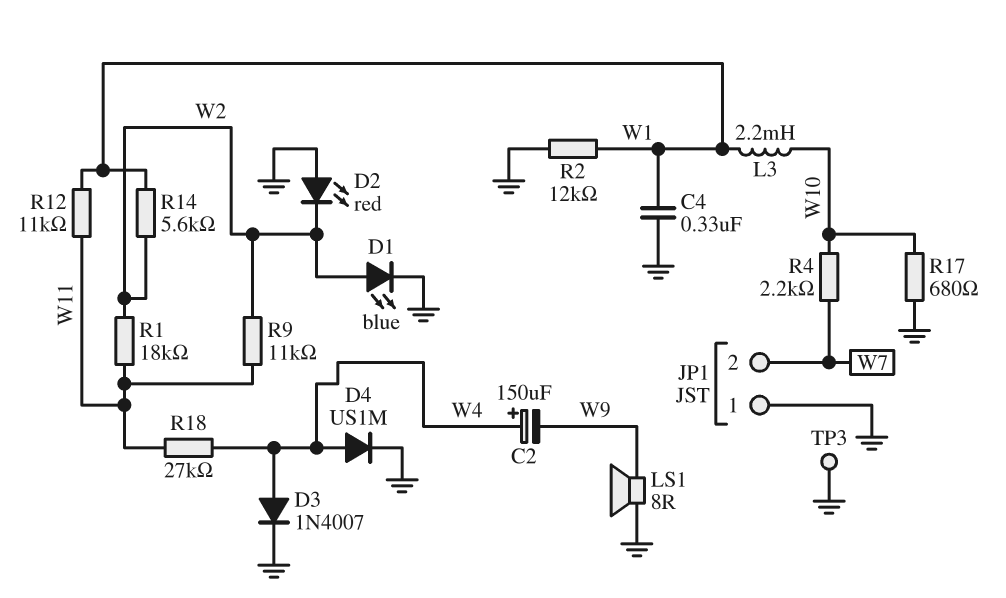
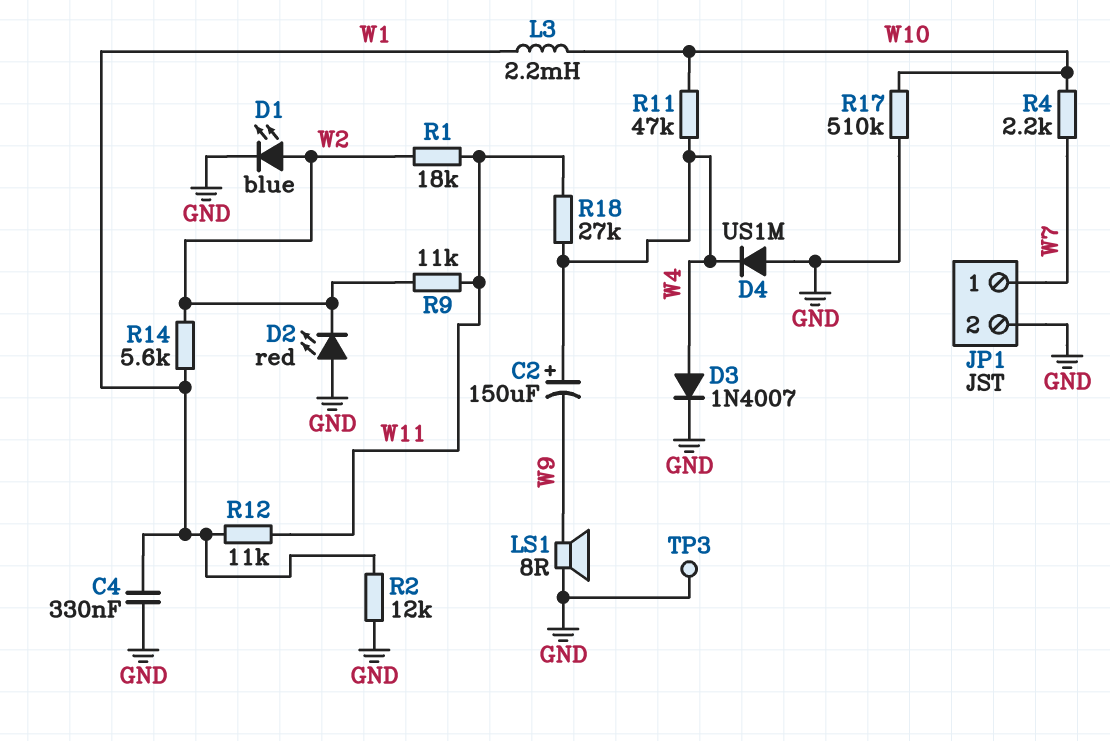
D4: diode US1M (A W4, K GND) -> diode US1M (A GND, K W4)
JP1 pin 1: GND -> W7
JP1 pin 2: W7 -> GND
R11: none -> 47k (W4, W10)
R17: 680 (GND, W10) -> 510k (GND, W10)

